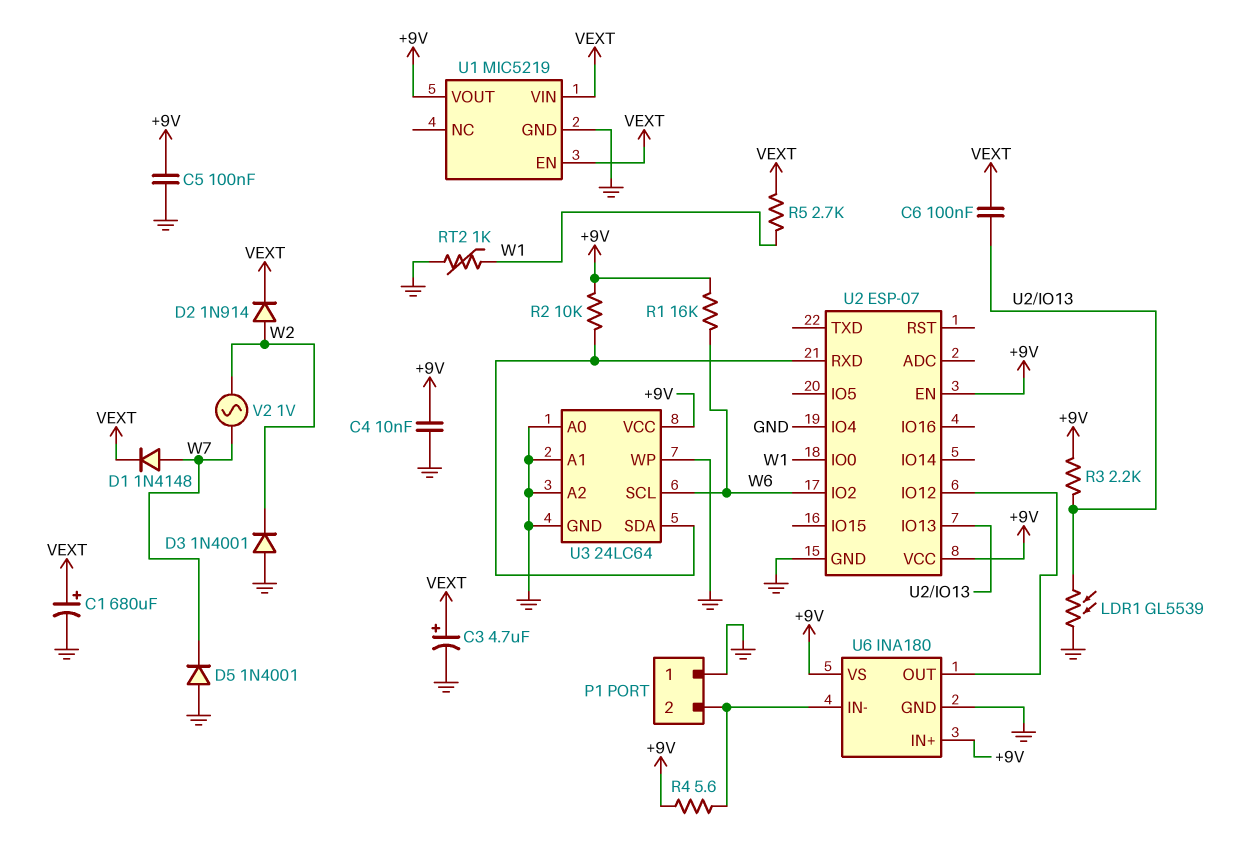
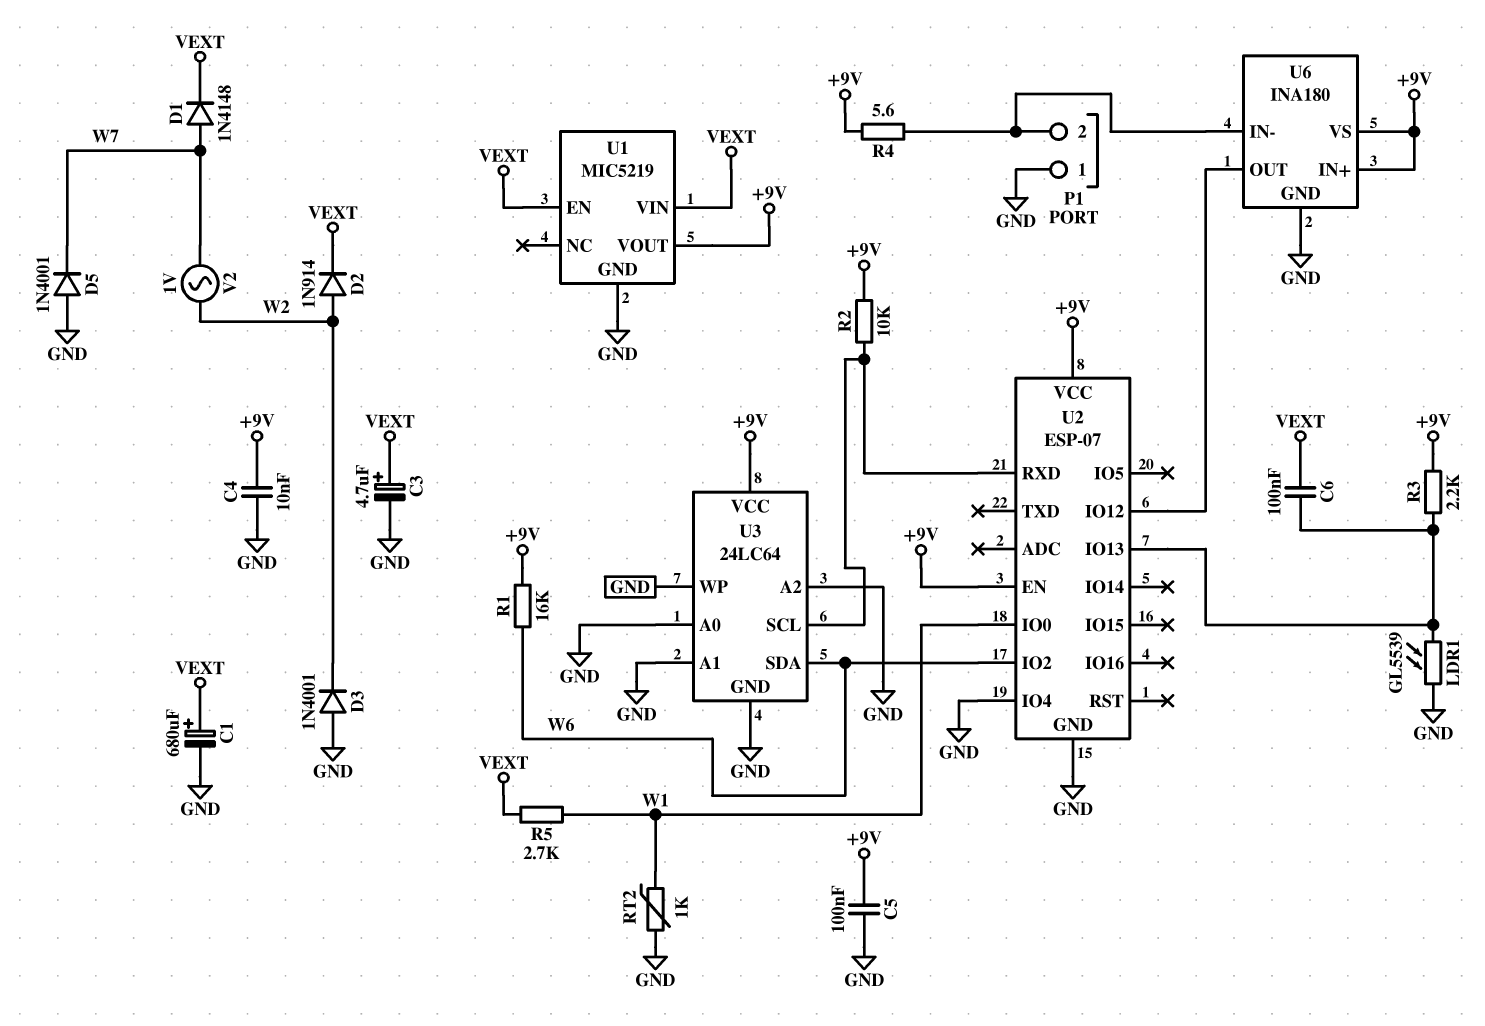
U3 pin SCL: W6 -> U2/RXD
U3 pin SDA: U2/RXD -> W6

